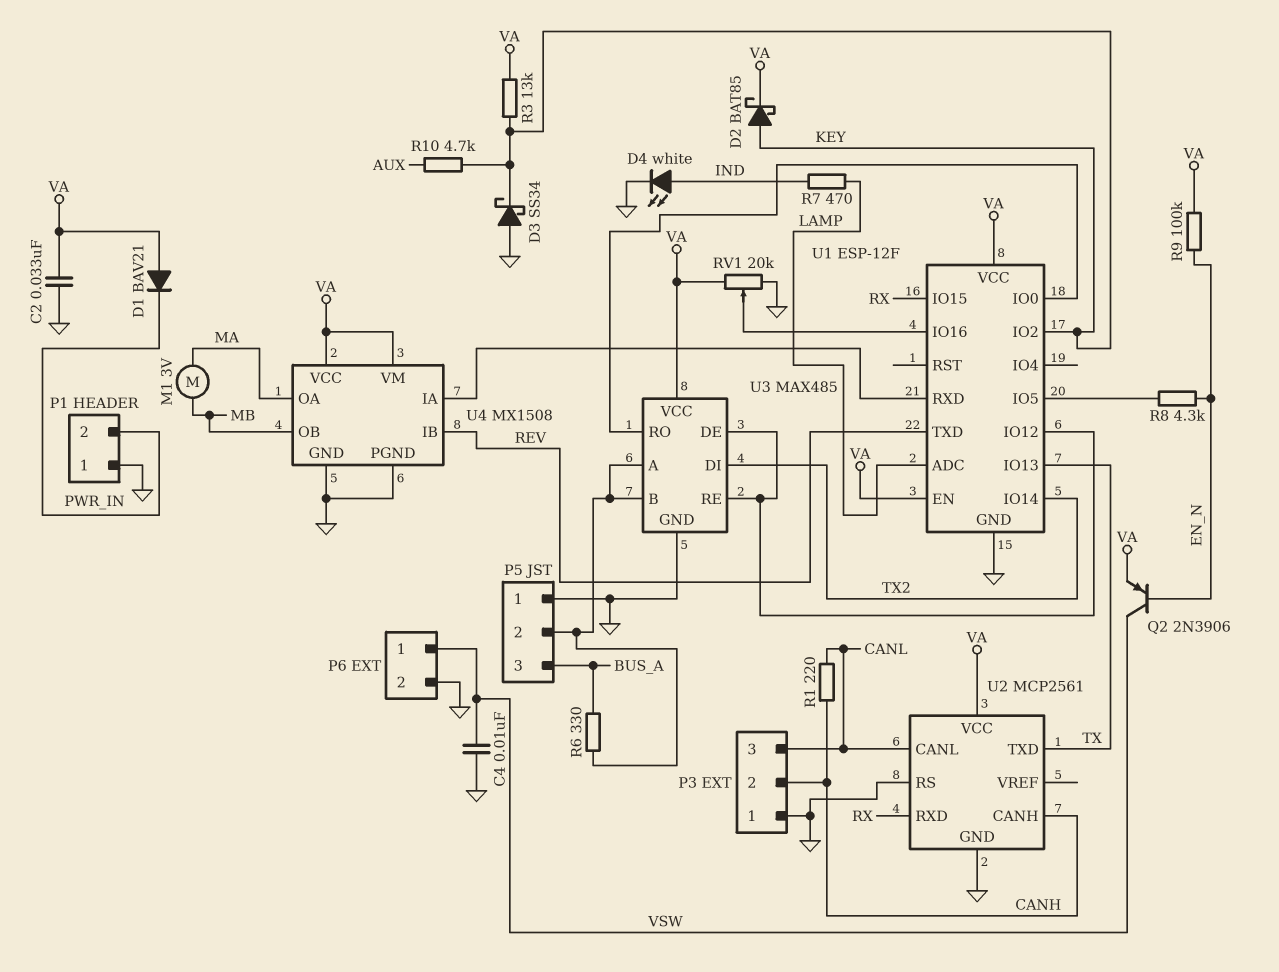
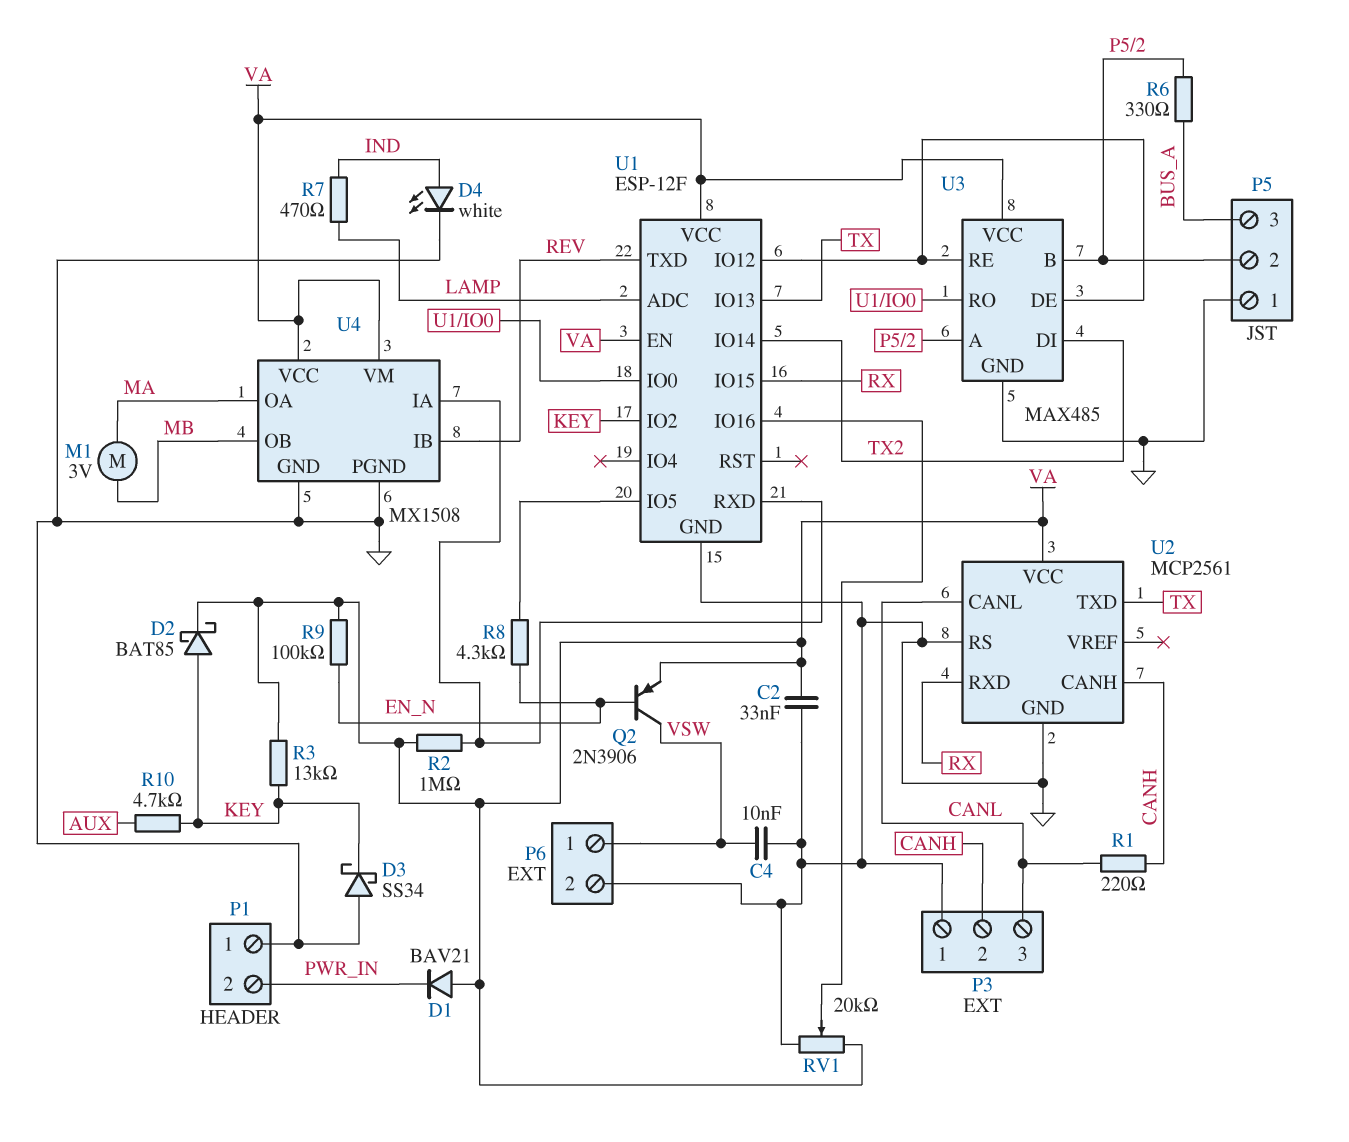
R2: none -> 1M (U1/RXD, VA)

